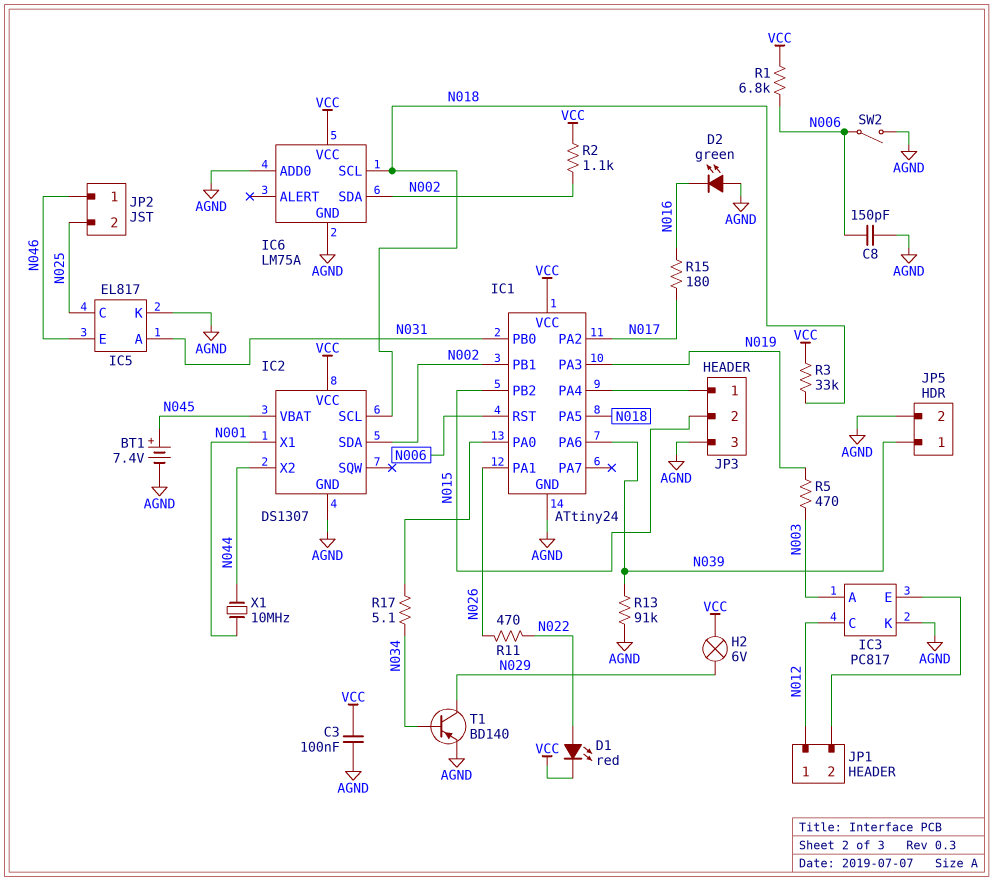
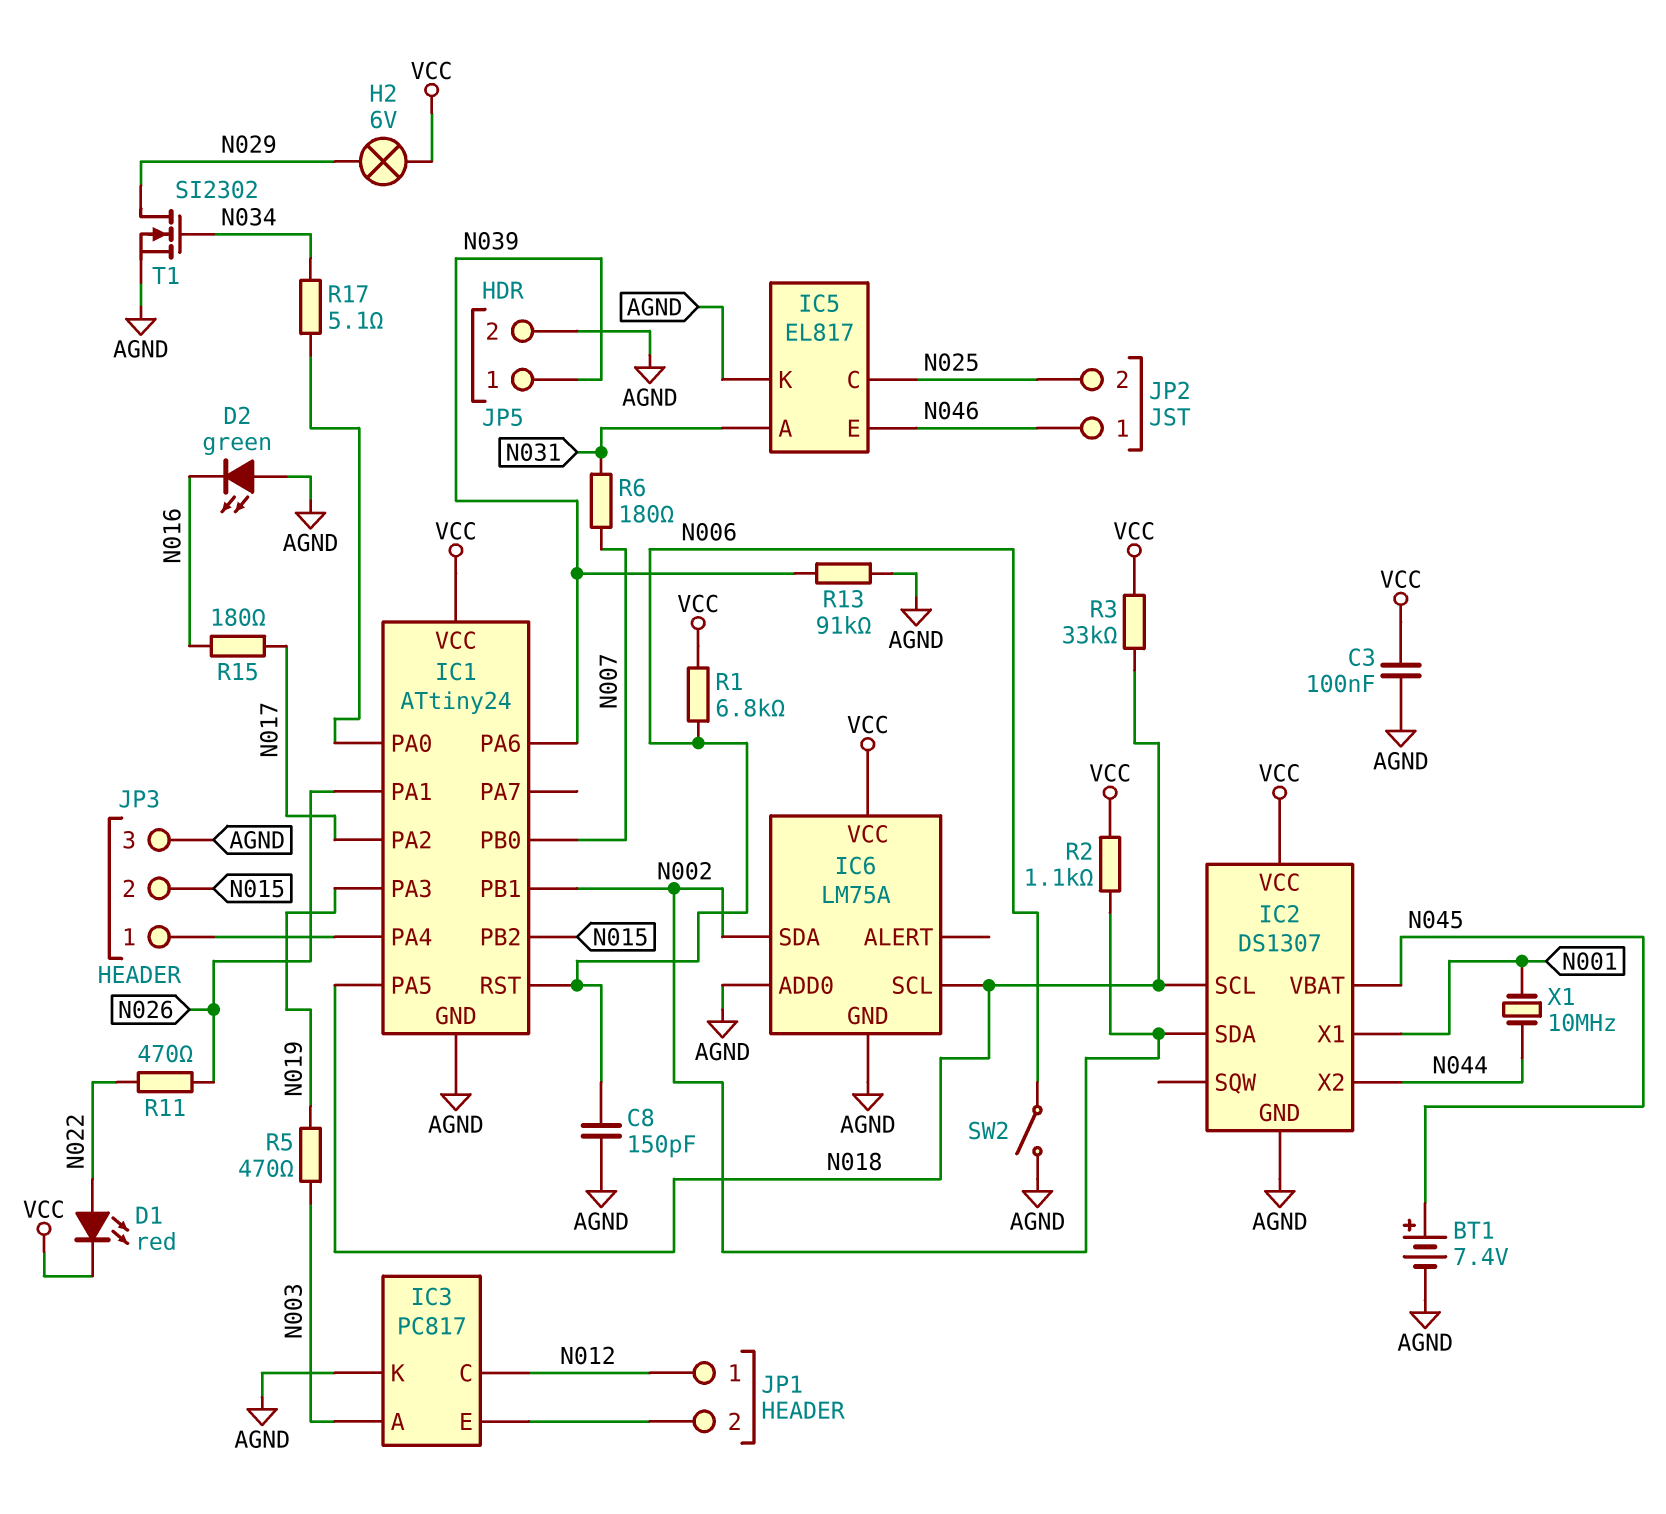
IC1 pin PB0: N031 -> N007
R6: none -> 180 (N007, N031)
T1: PNP BD140 (B N034, C N029, E AGND) -> NMOS SI2302 (G N034, D N029, S AGND)

